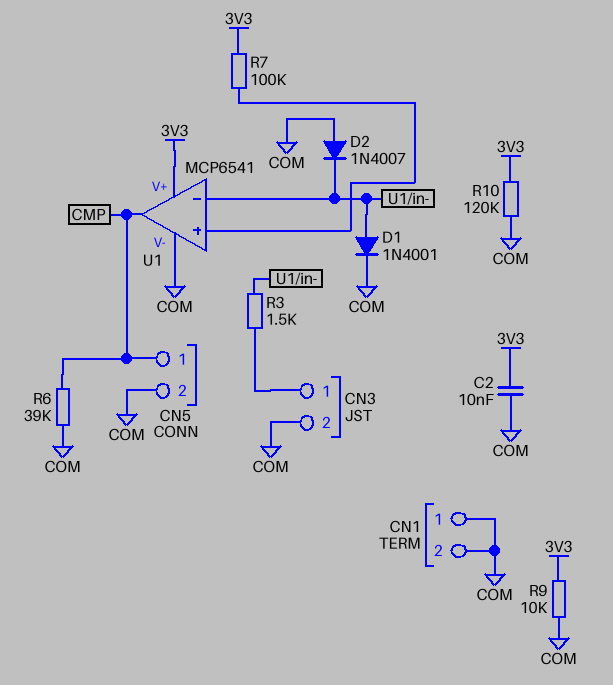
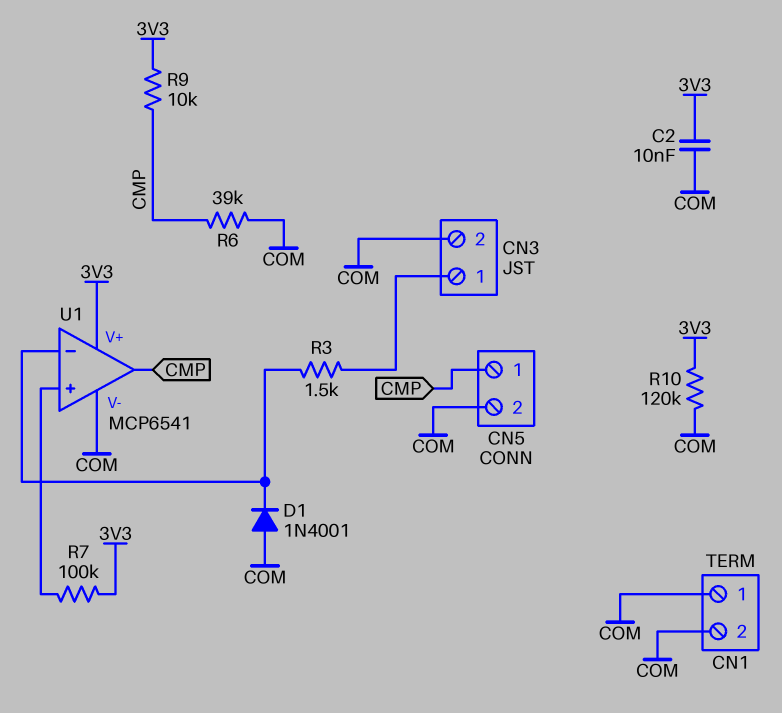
D1: diode 1N4001 (A U1/in-, K COM) -> diode 1N4001 (A COM, K U1/in-)
D2: diode 1N4007 (A COM, K U1/in-) -> none
R9: 10k (3V3, COM) -> 10k (3V3, CMP)

